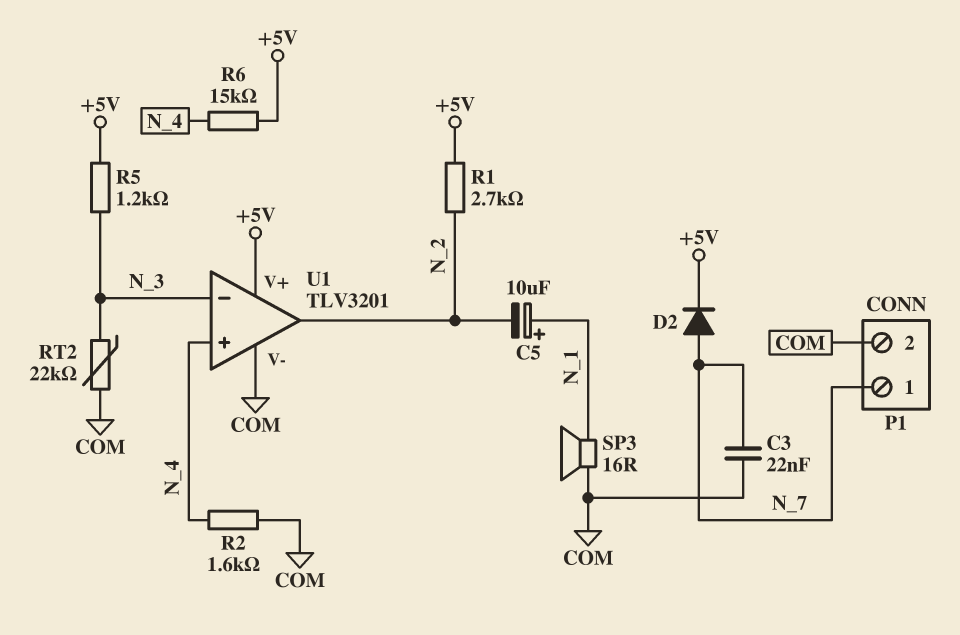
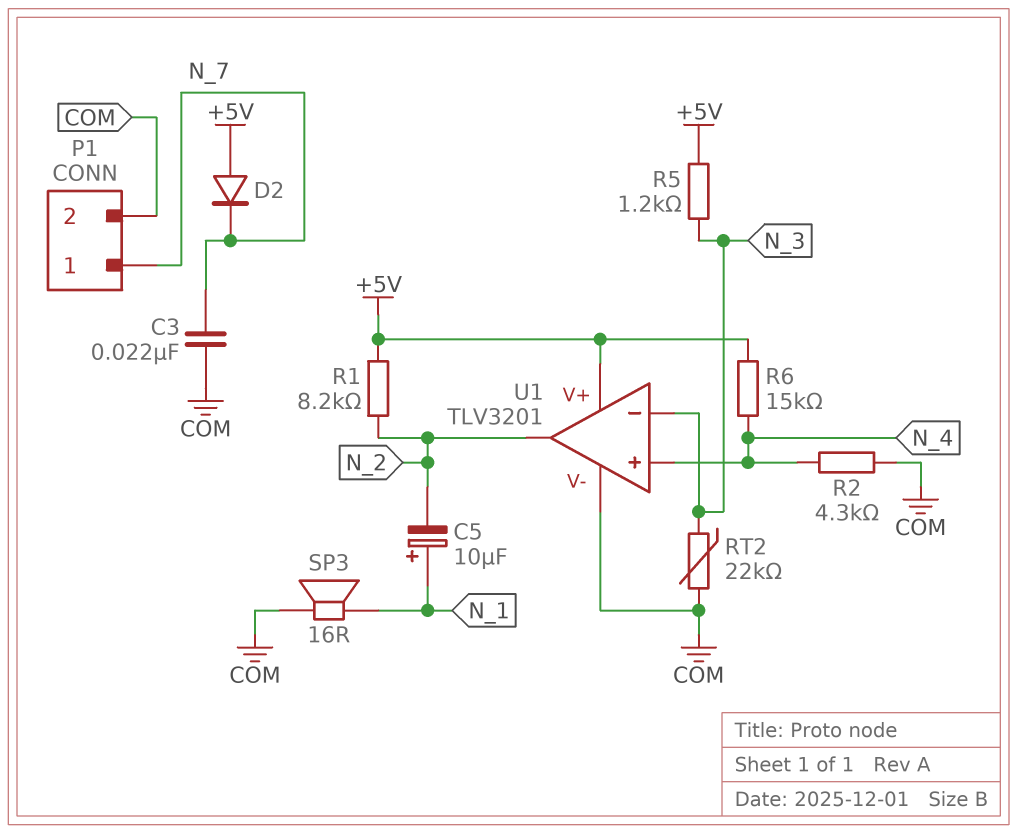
D2: diode (A N_7, K +5V) -> diode (A +5V, K N_7)
R1: 2.7k (+5V, N_2) -> 8.2k (+5V, N_2)
R2: 1.6k (COM, N_4) -> 4.3k (COM, N_4)

